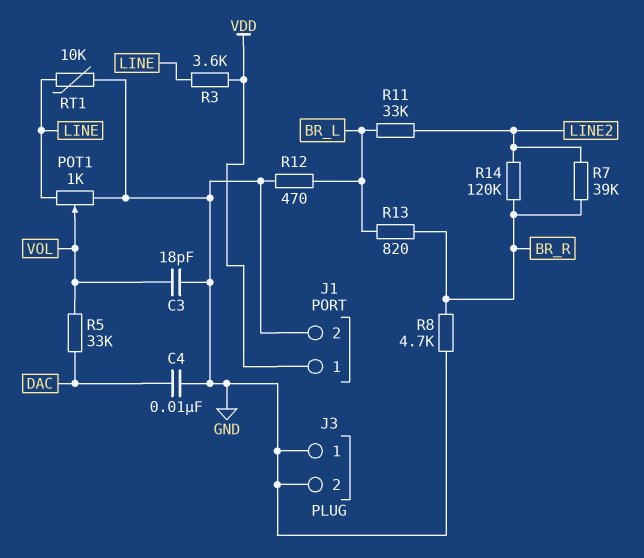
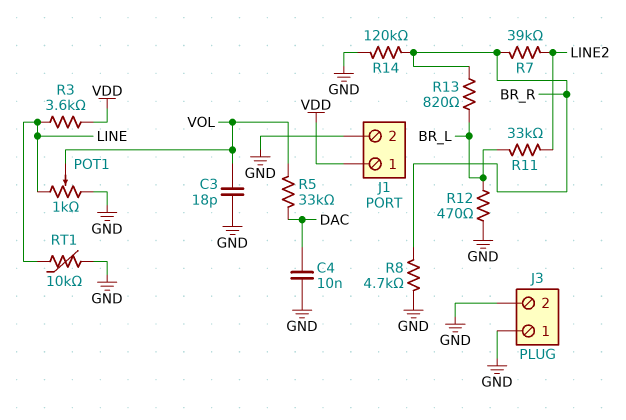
R14: 120k (BR_R, LINE2) -> 120k (BR_R, GND)

